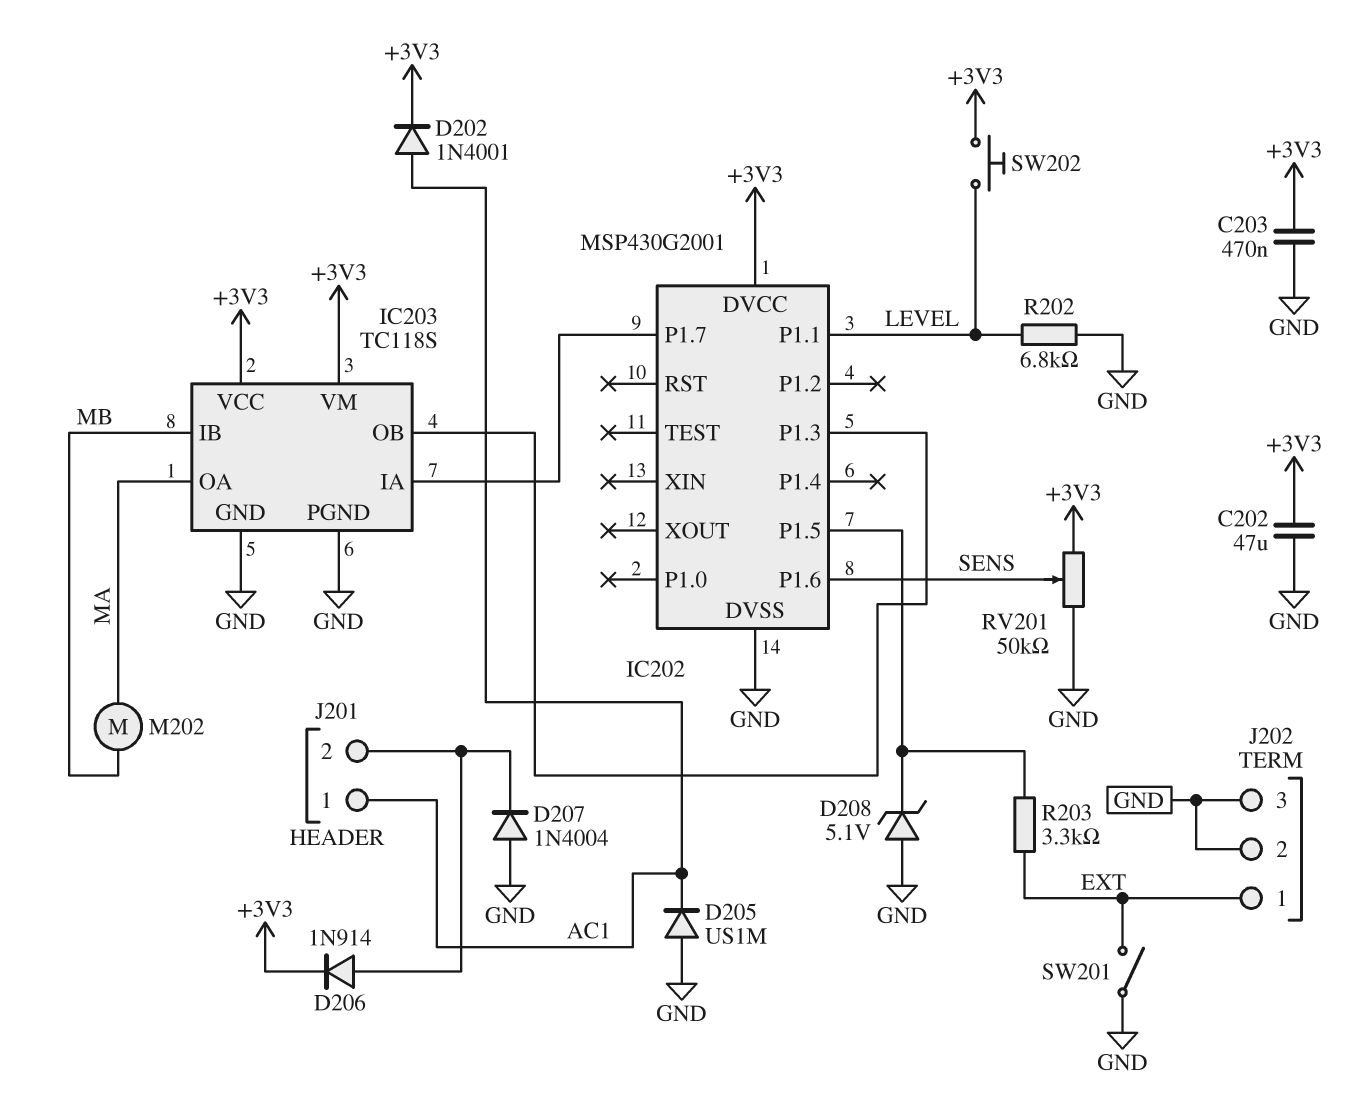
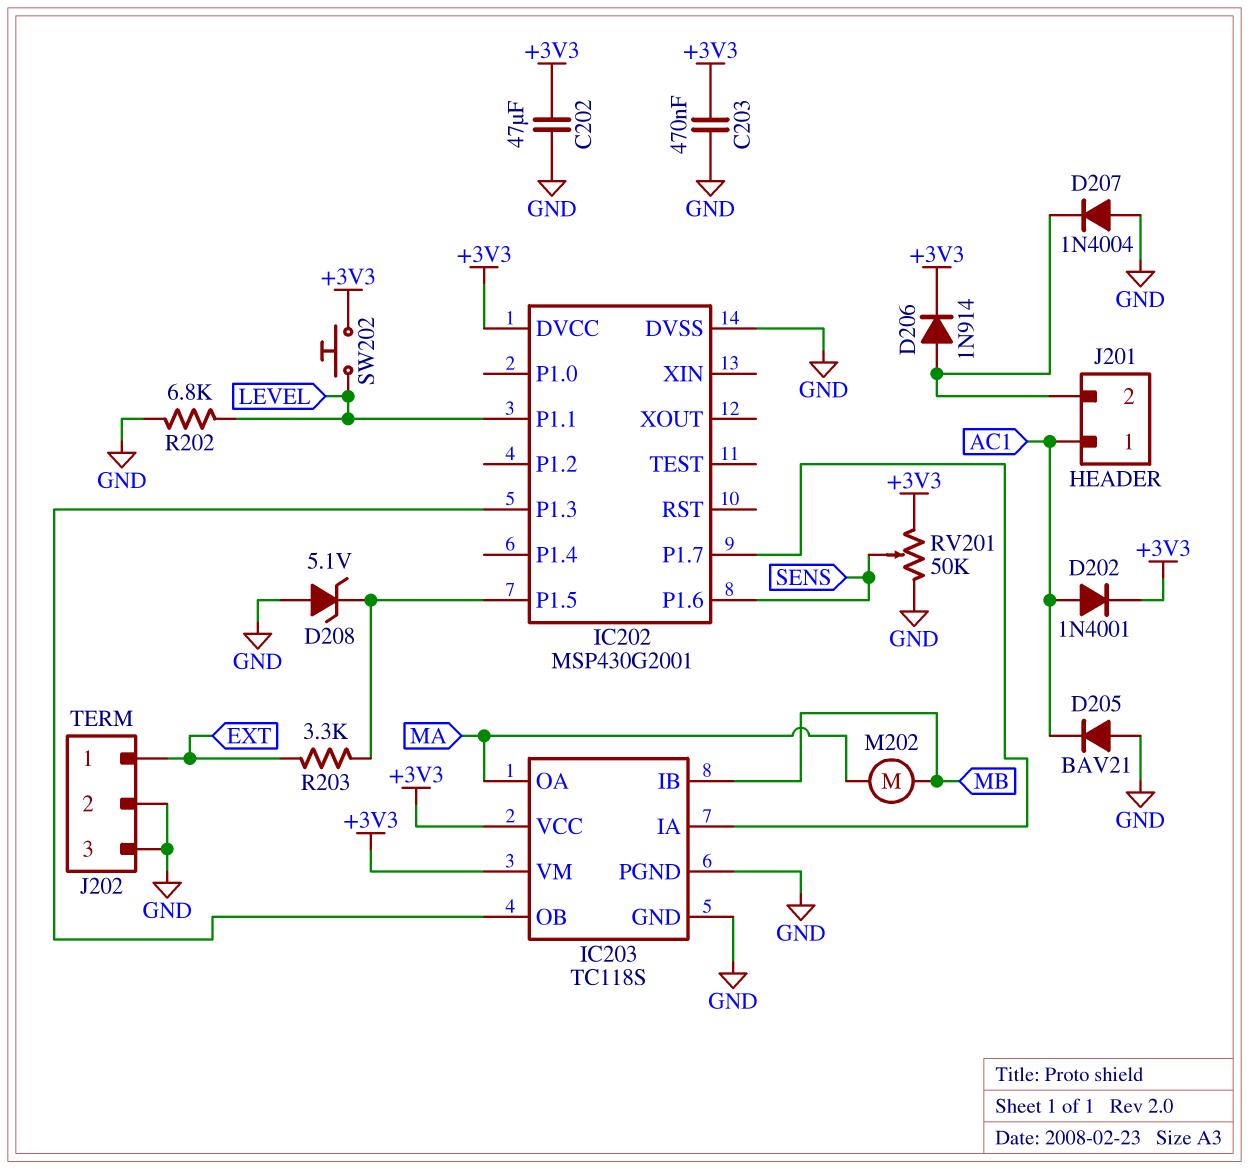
D205: diode US1M (A GND, K AC1) -> diode BAV21 (A GND, K AC1)
SW201: switch (EXT, GND) -> none

